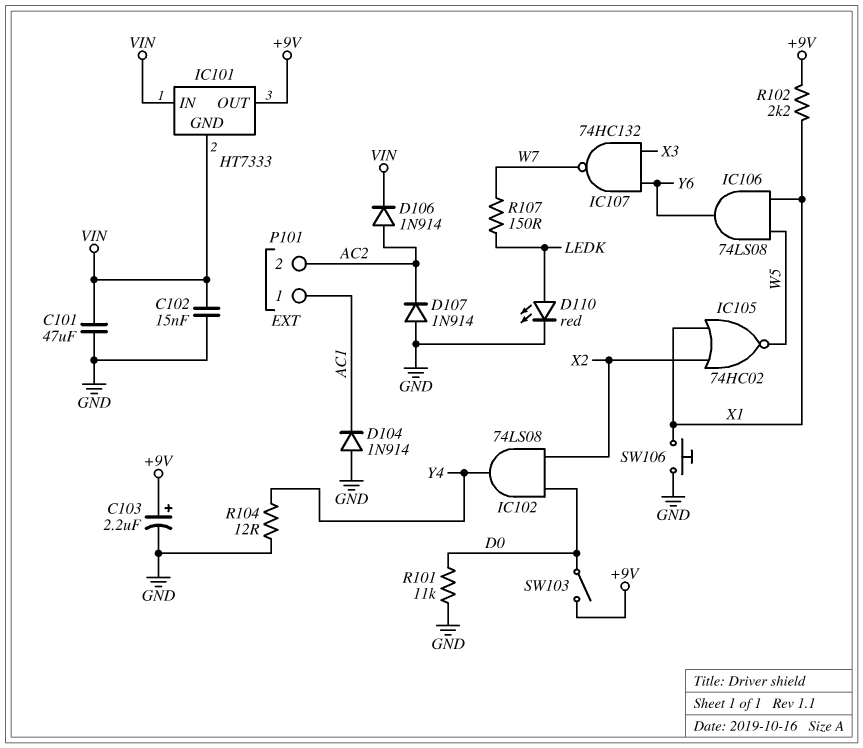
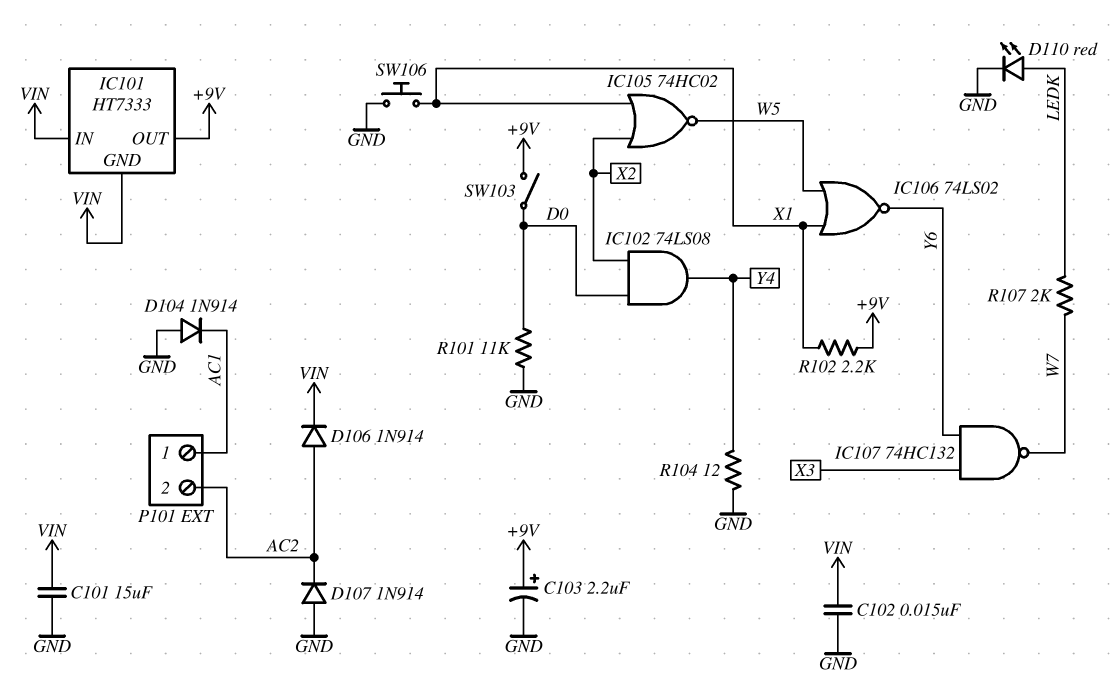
C101: 47uF (GND, VIN) -> 15uF (GND, VIN)
IC106: AND 74LS08 (in W5, in X1, out Y6) -> NOR 74LS02 (in W5, in X1, out Y6)
R107: 150 (LEDK, W7) -> 2k (LEDK, W7)

